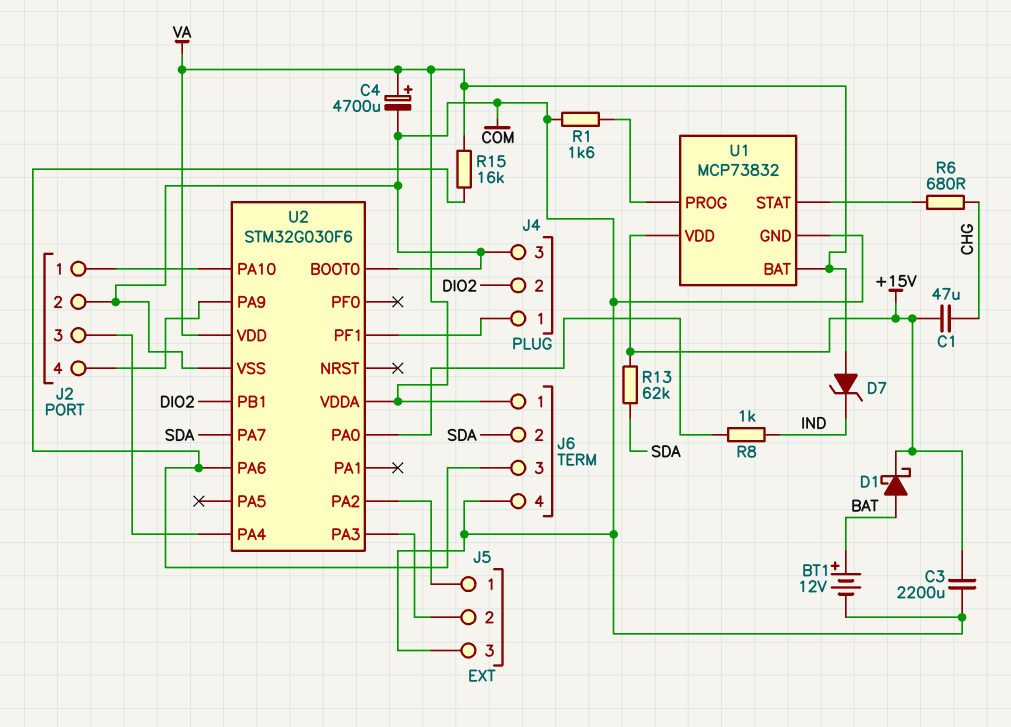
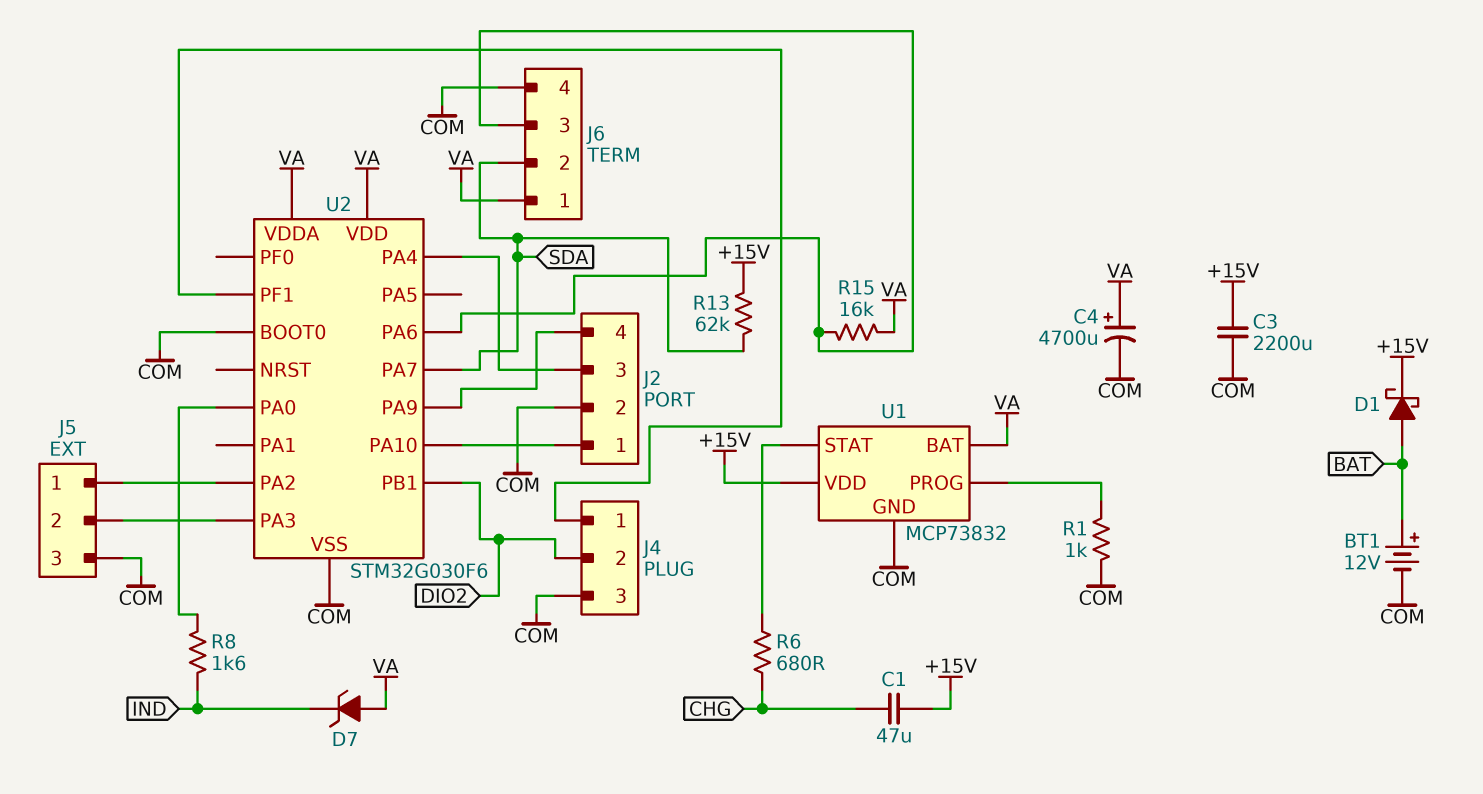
R1: 1.6k (COM, U1/PROG) -> 1k (COM, U1/PROG)
R8: 1k (IND, U2/PA0) -> 1.6k (IND, U2/PA0)

